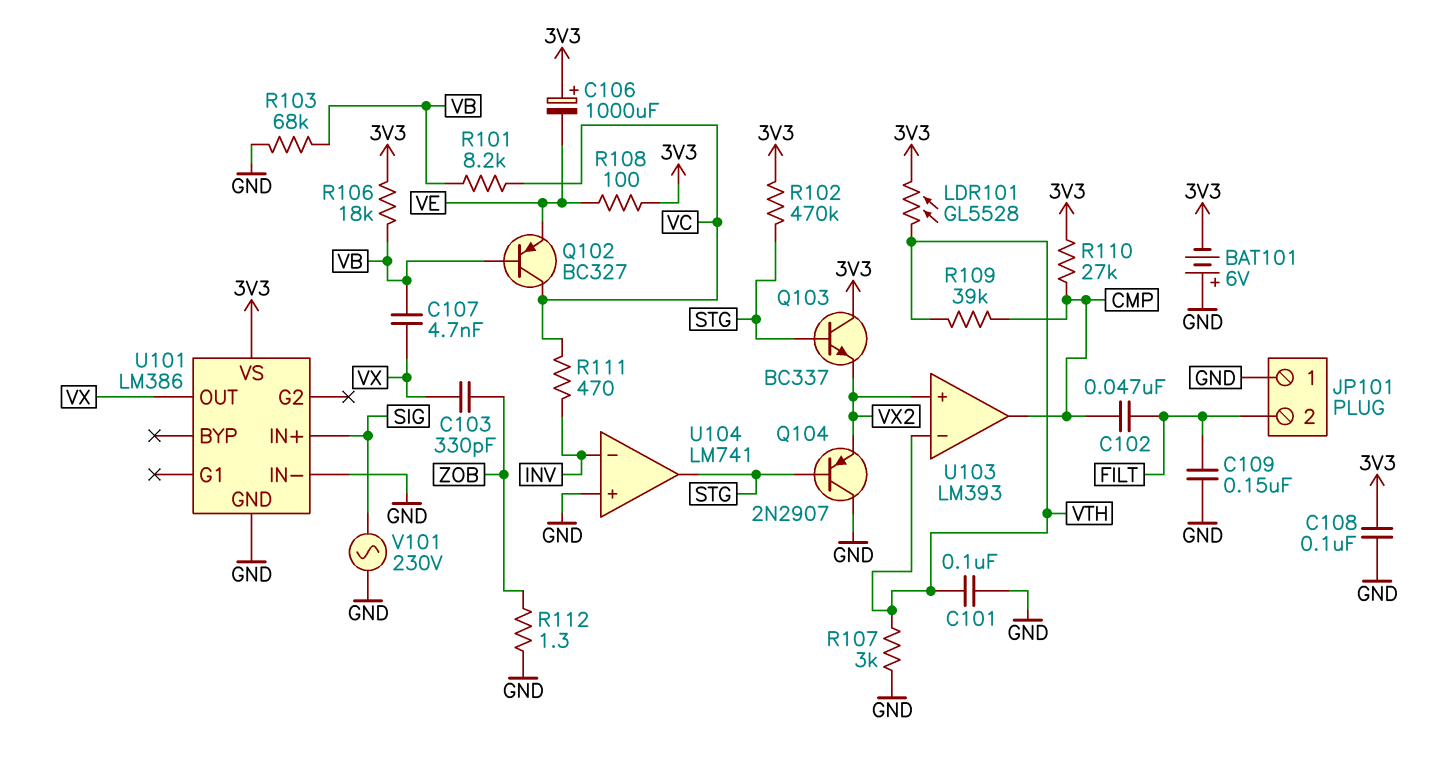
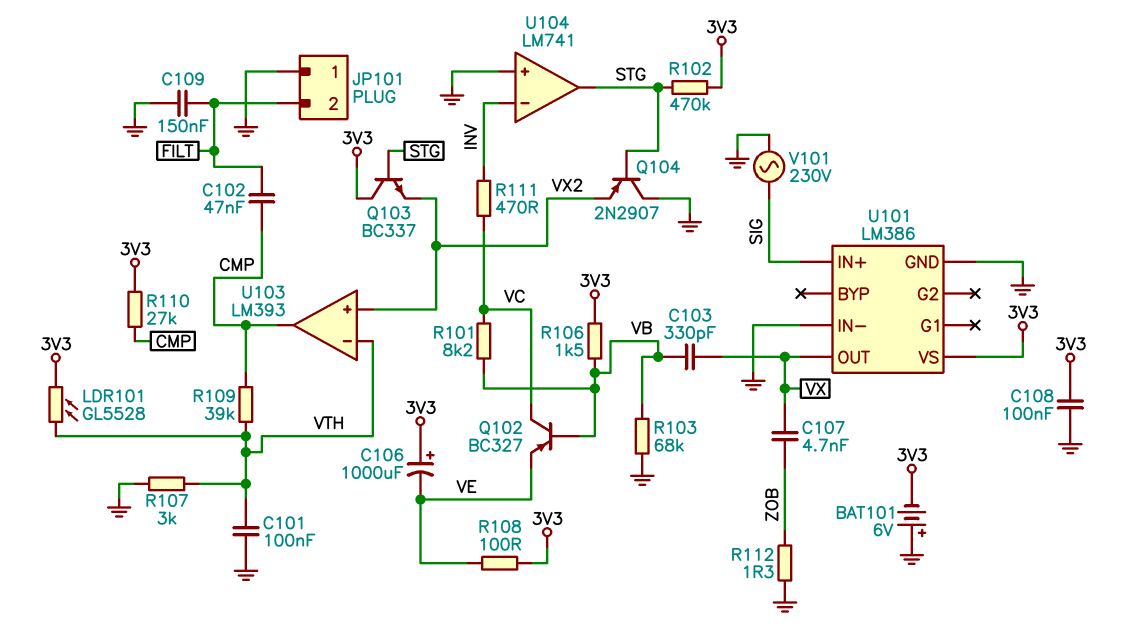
C103: 330pF (VX, ZOB) -> 330pF (VB, VX)
C107: 4.7nF (VB, VX) -> 4.7nF (VX, ZOB)
R106: 18k (3V3, VB) -> 1.5k (3V3, VB)

